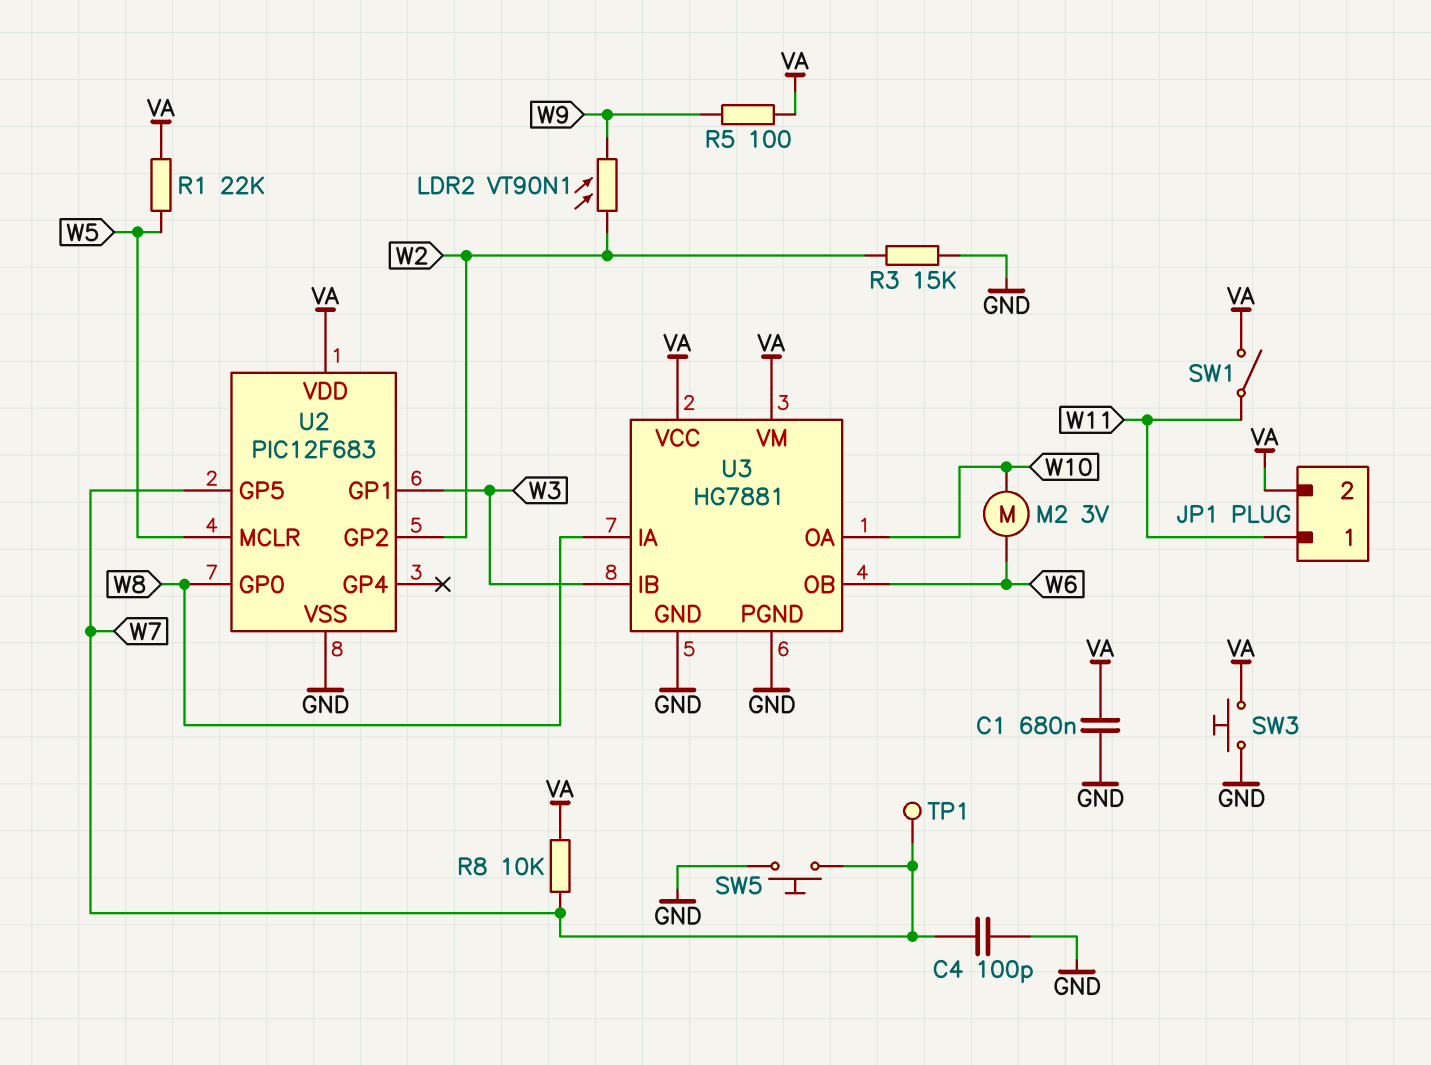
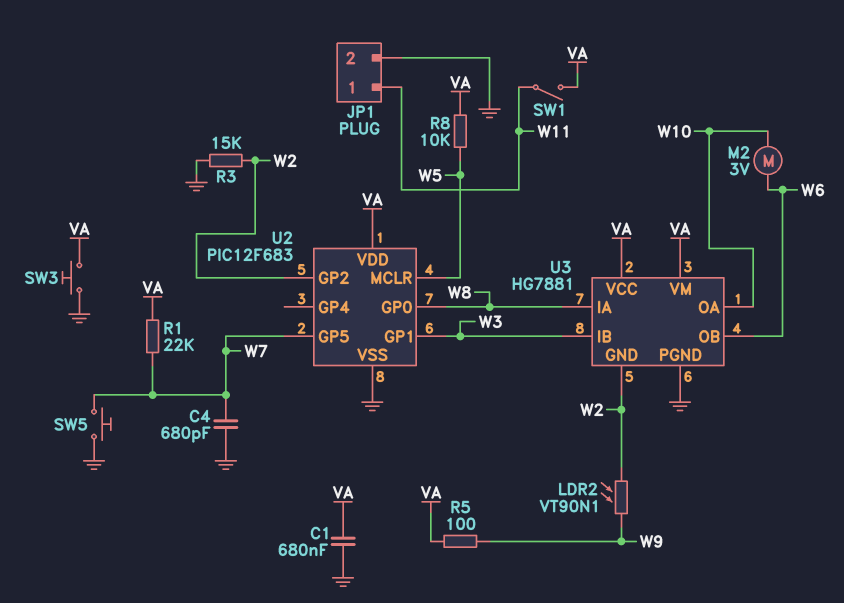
C4: 100pF (GND, W7) -> 680pF (GND, W7)
JP1 pin 2: VA -> GND
R1: 22k (VA, W5) -> 22k (VA, W7)
R8: 10k (VA, W7) -> 10k (VA, W5)
TP1: test point (W7) -> none
U3 pin GND: GND -> W2

